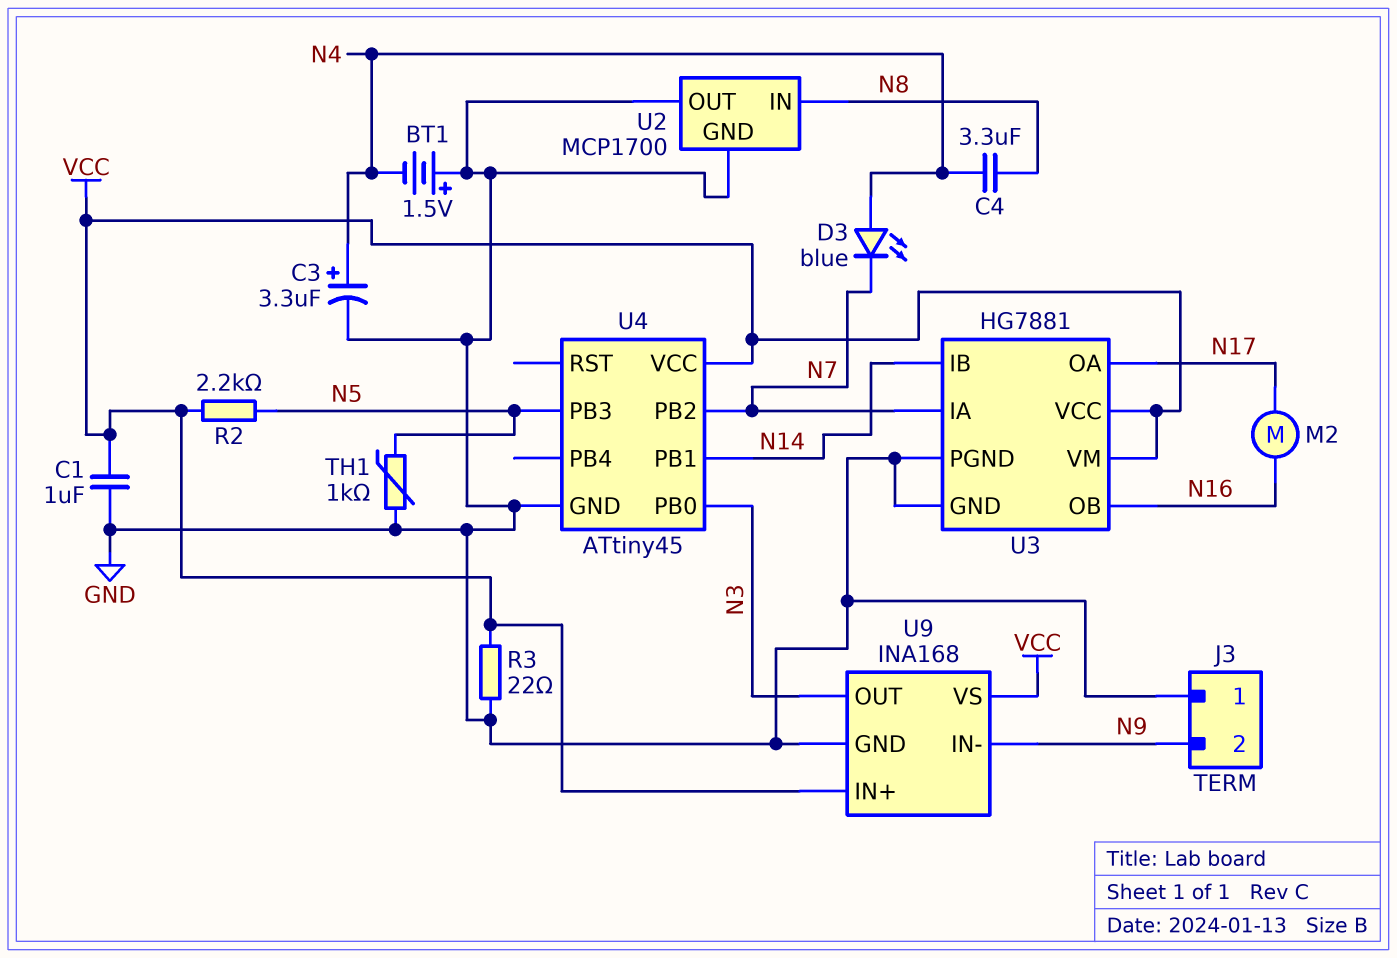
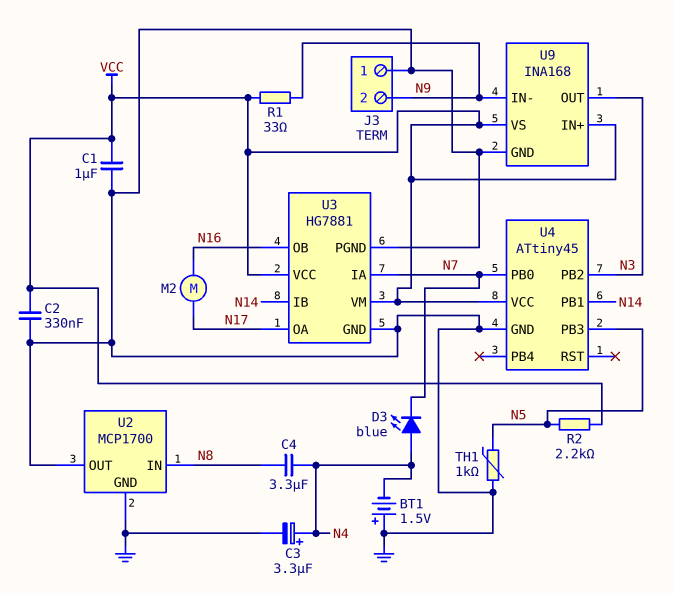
C2: none -> 330nF (GND, VCC)
R1: none -> 33 (N9, VCC)
R3: 22 (GND, VCC) -> none
U4 pin PB0: N3 -> N7
U4 pin PB2: N7 -> N3

